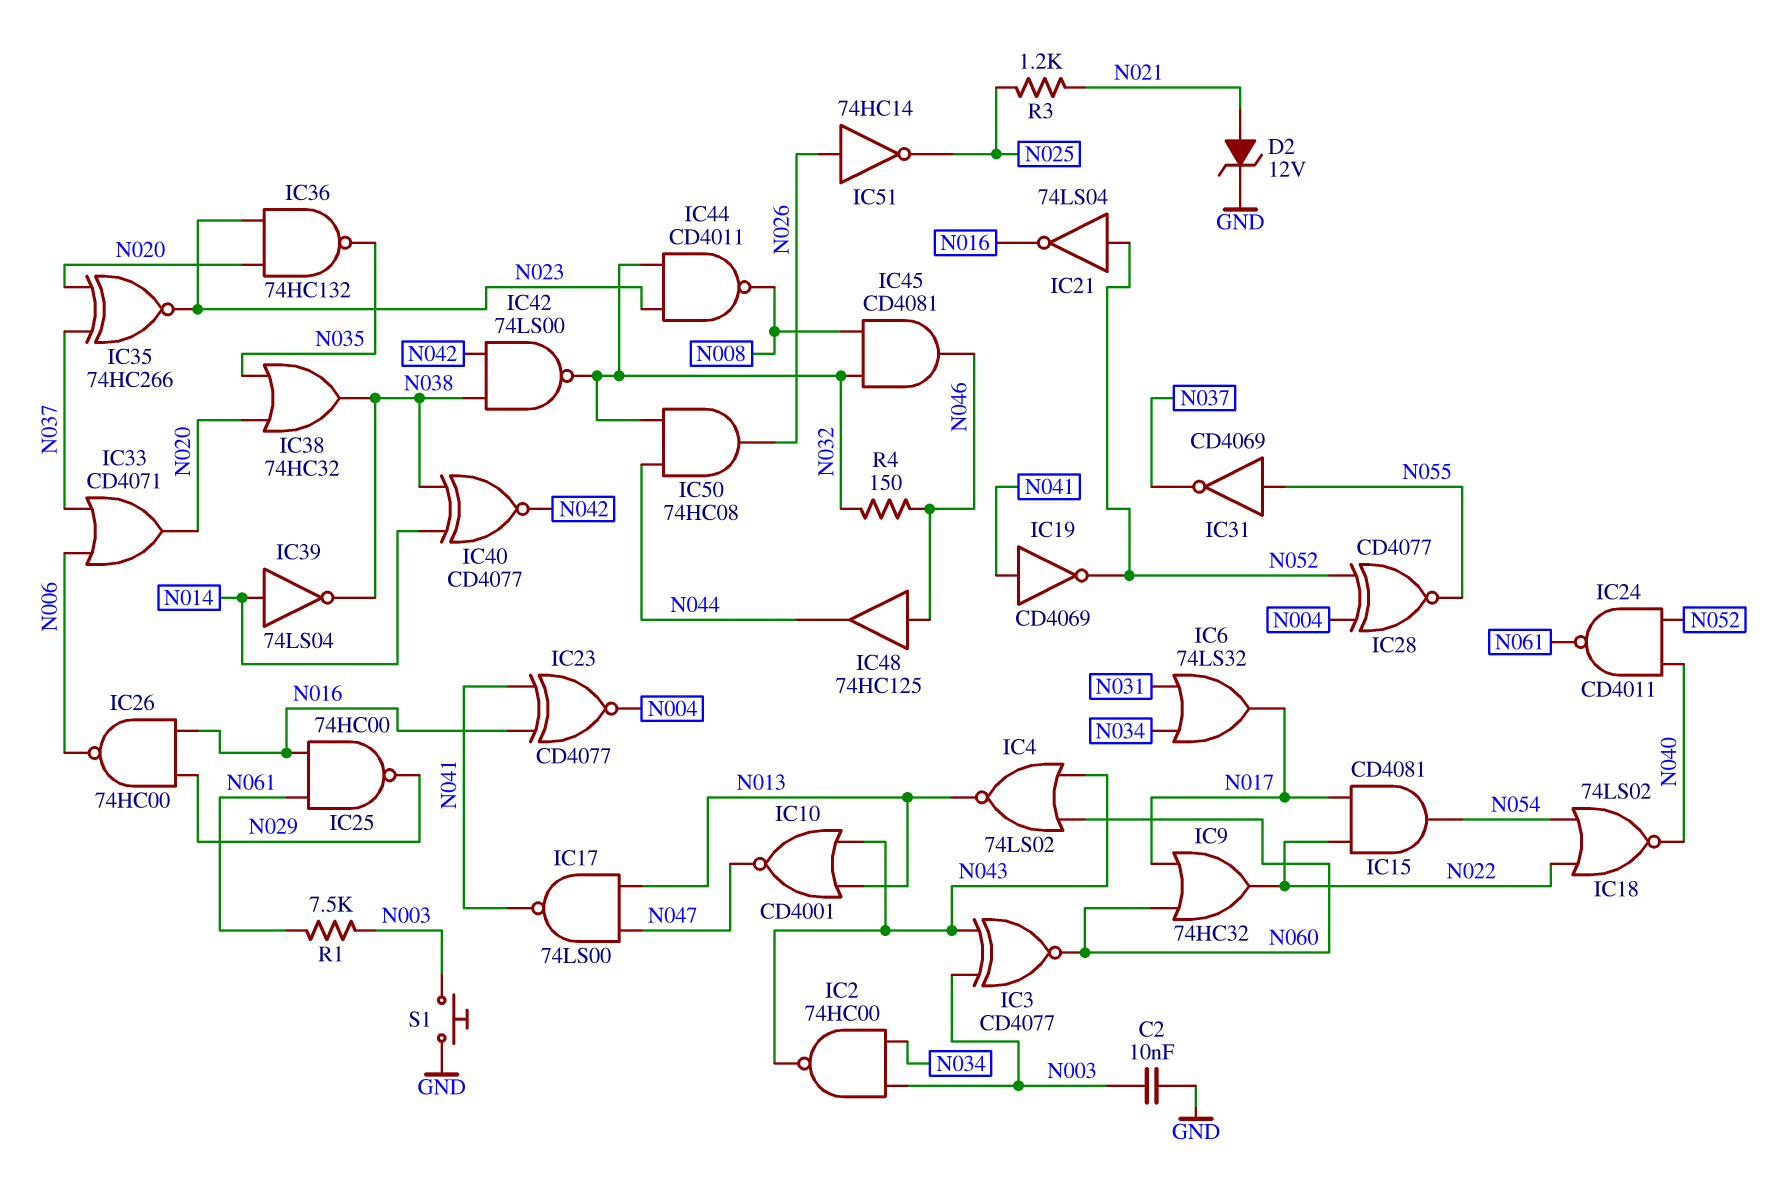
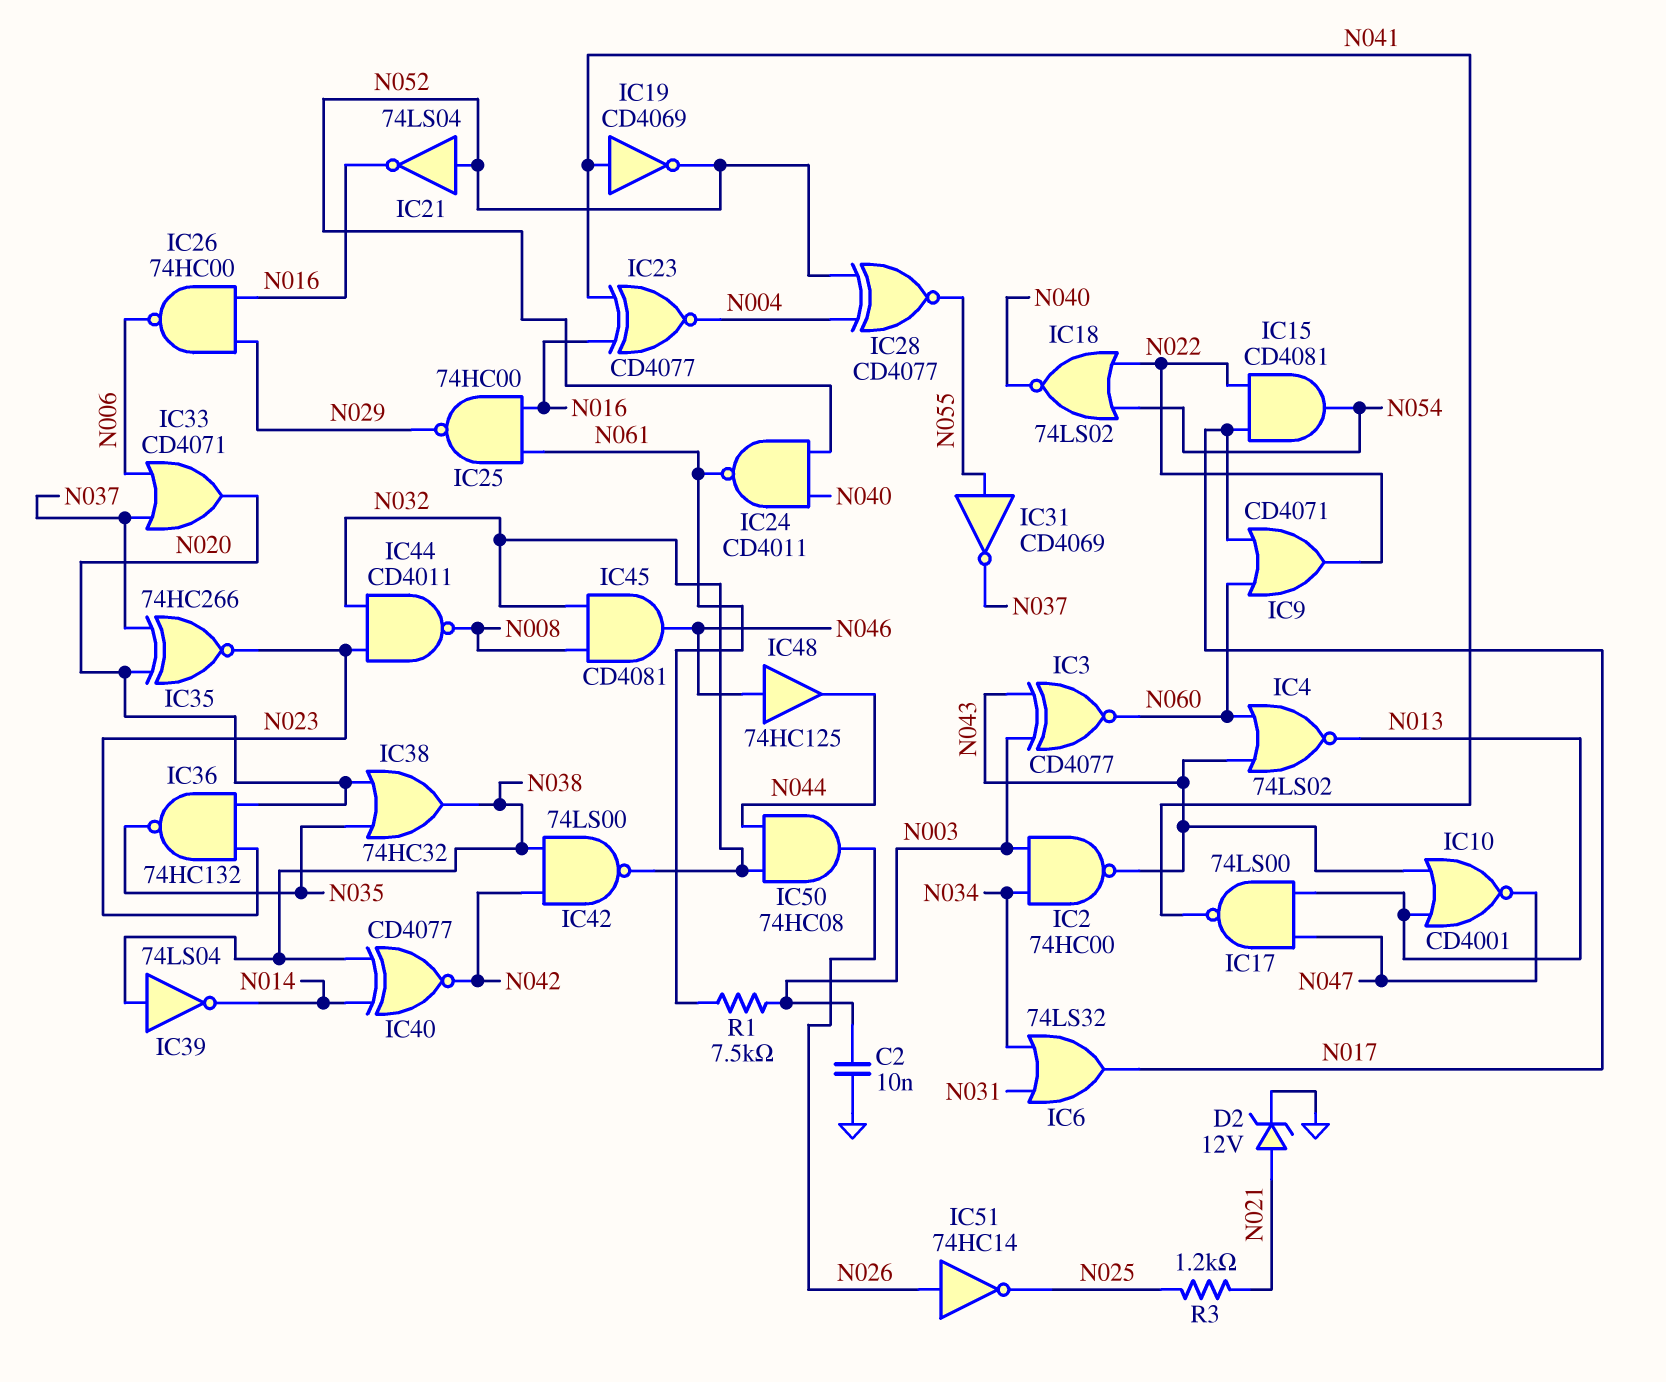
IC9: OR 74HC32 (in N017, in N060, out N022) -> OR CD4071 (in N017, in N060, out N022)
IC39: NOT 74LS04 (in N014, out N038) -> NOT 74LS04 (in N038, out N014)
R4: 150 (N032, N046) -> none
S1: button (GND, N003) -> none

